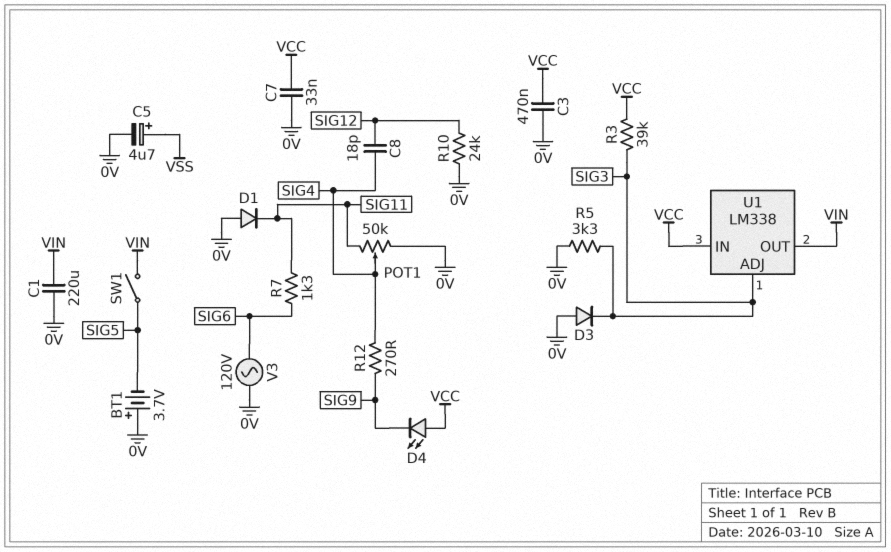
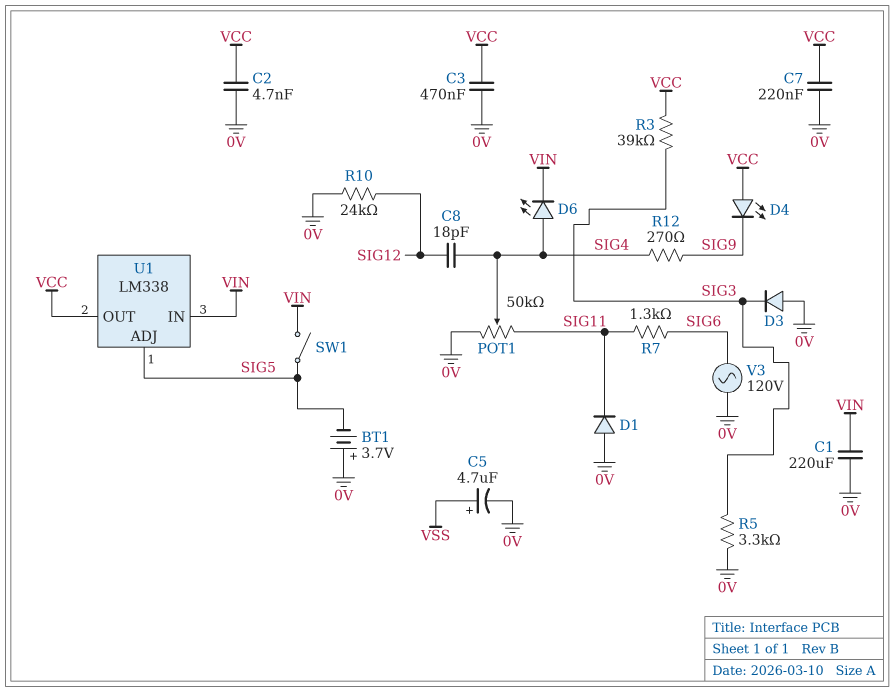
C2: none -> 4.7nF (0V, VCC)
C7: 33nF (0V, VCC) -> 220nF (0V, VCC)
D6: none -> LED (A SIG4, K VIN)
U1 pin ADJ: SIG3 -> SIG5
U1 pin IN: VCC -> VIN
U1 pin OUT: VIN -> VCC

